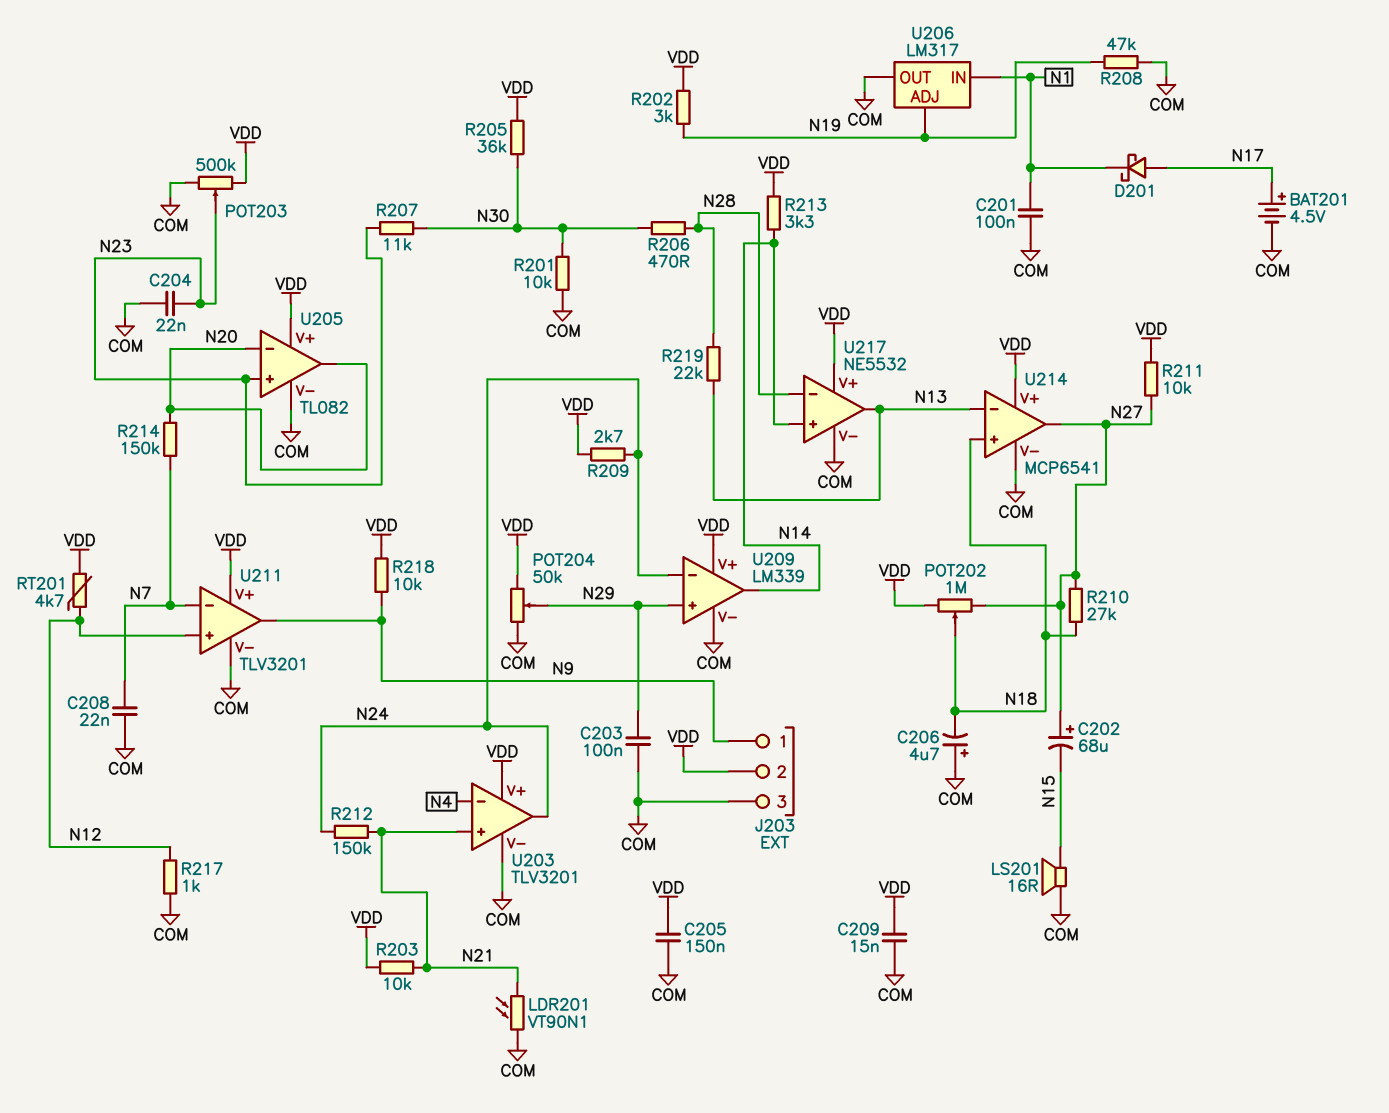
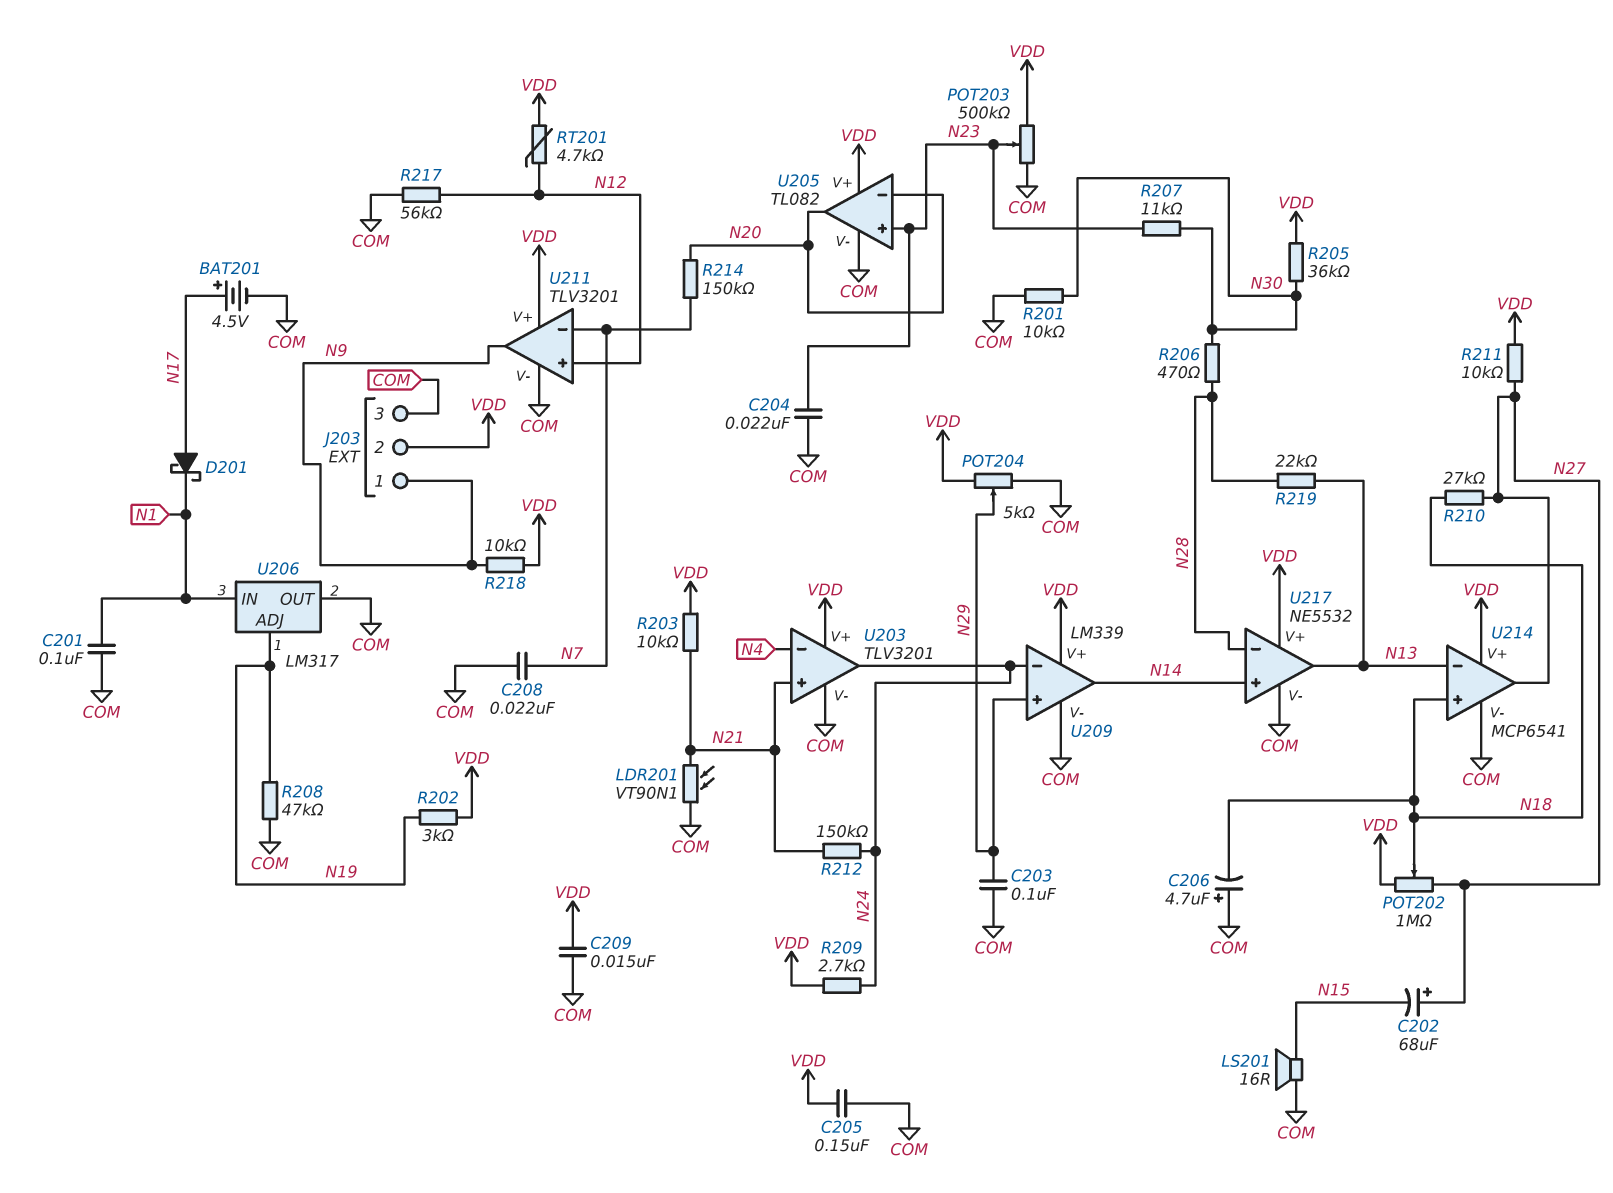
POT204: 50k (COM, VDD, wiper N29) -> 5k (COM, VDD, wiper N29)
R213: 3.3k (N14, VDD) -> none
R217: 1k (COM, N12) -> 56k (COM, N12)

